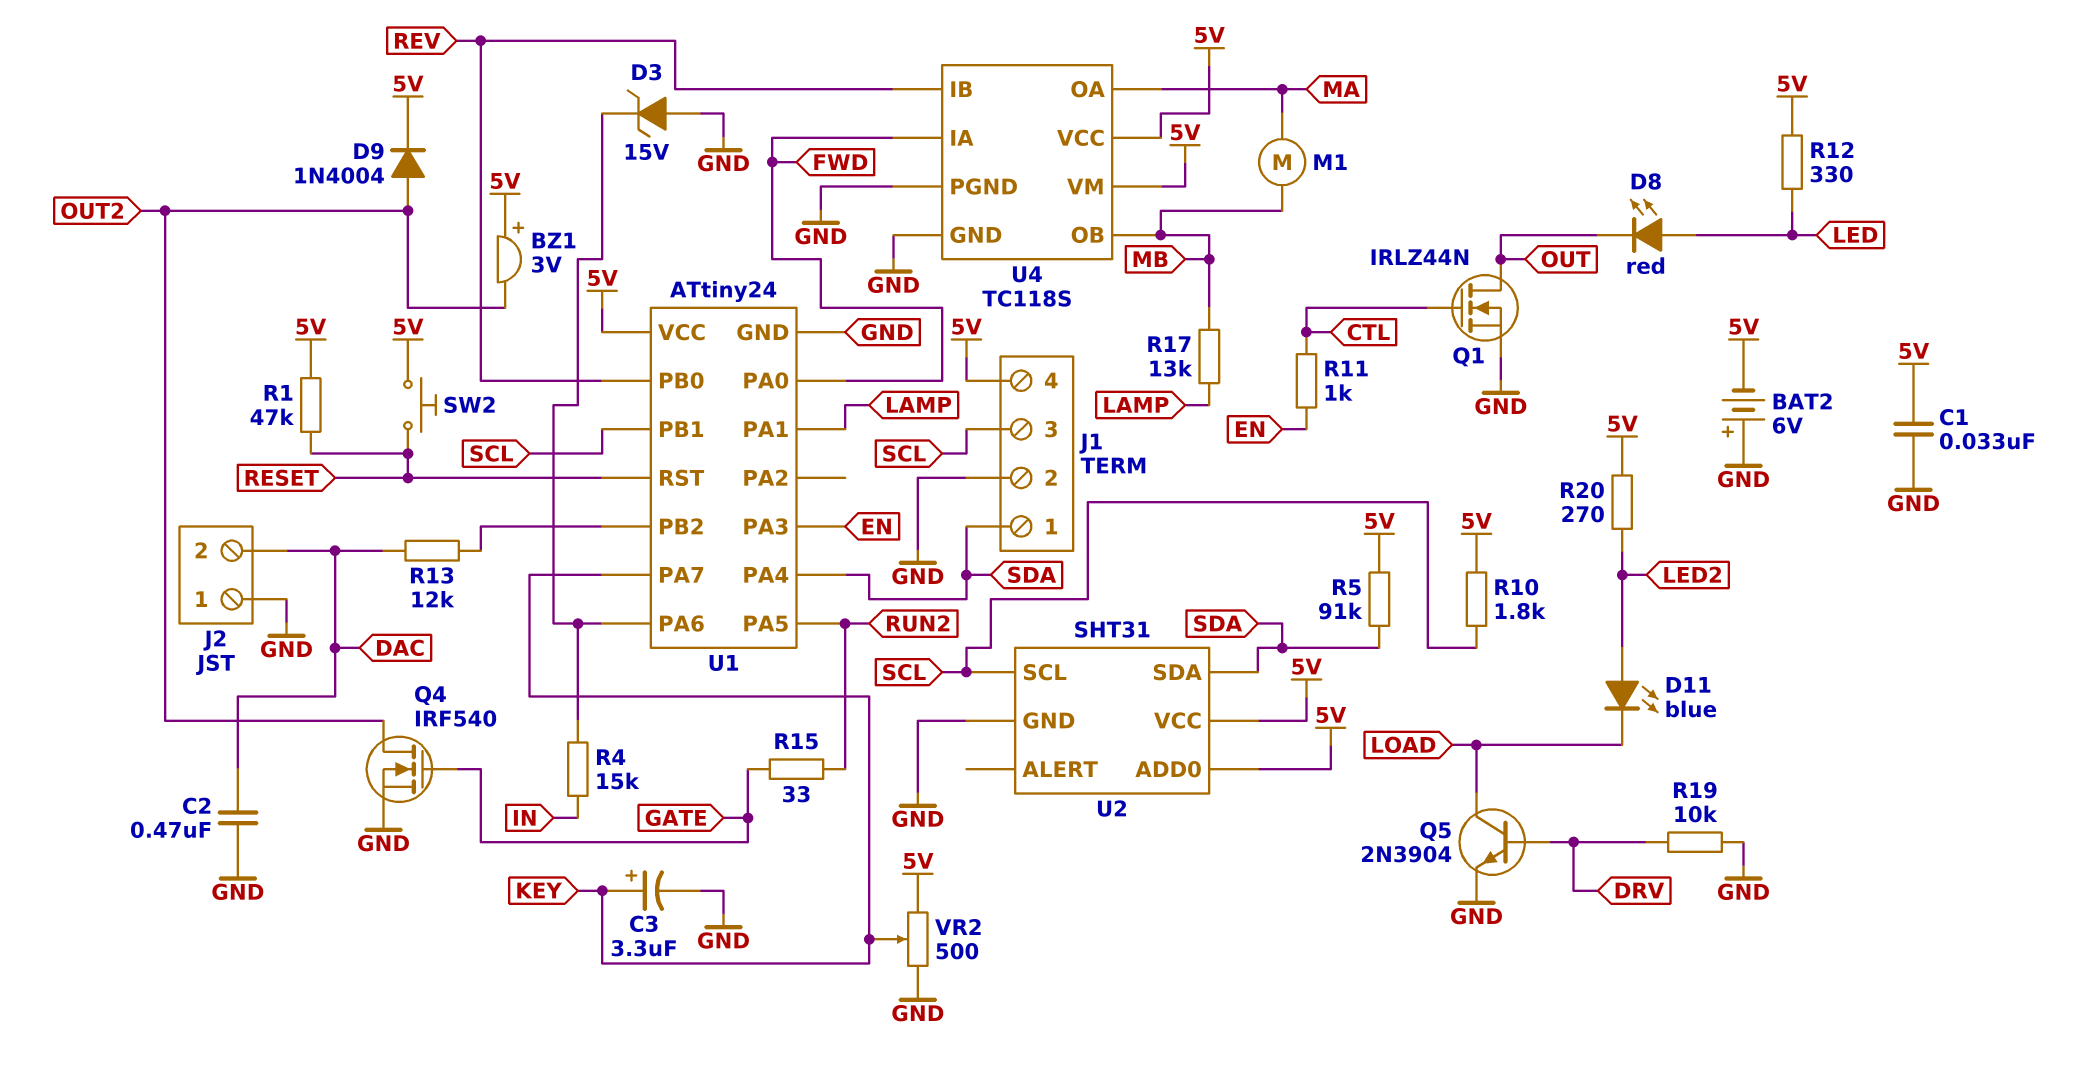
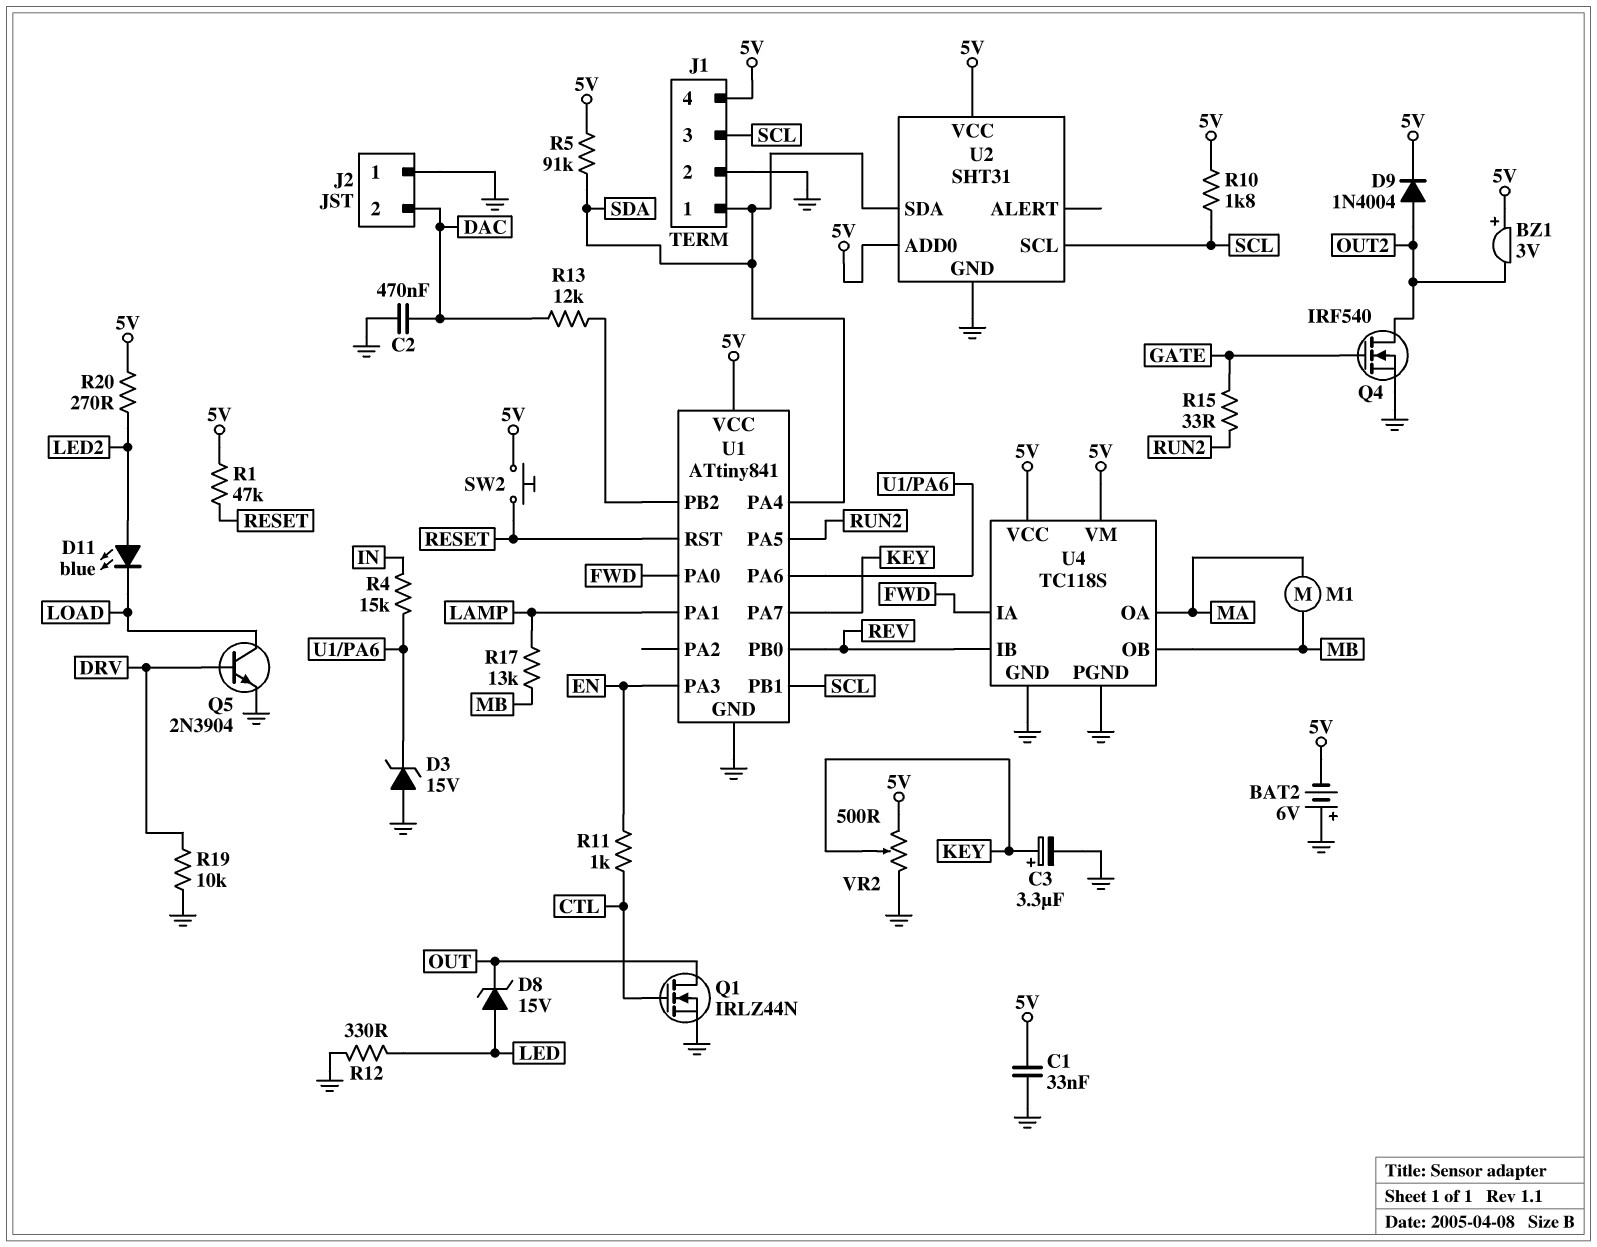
D8: LED red (A LED, K OUT) -> zener 15V (A LED, K OUT)
R12: 330 (5V, LED) -> 330 (GND, LED)
U1: ATtiny24 -> ATtiny841

